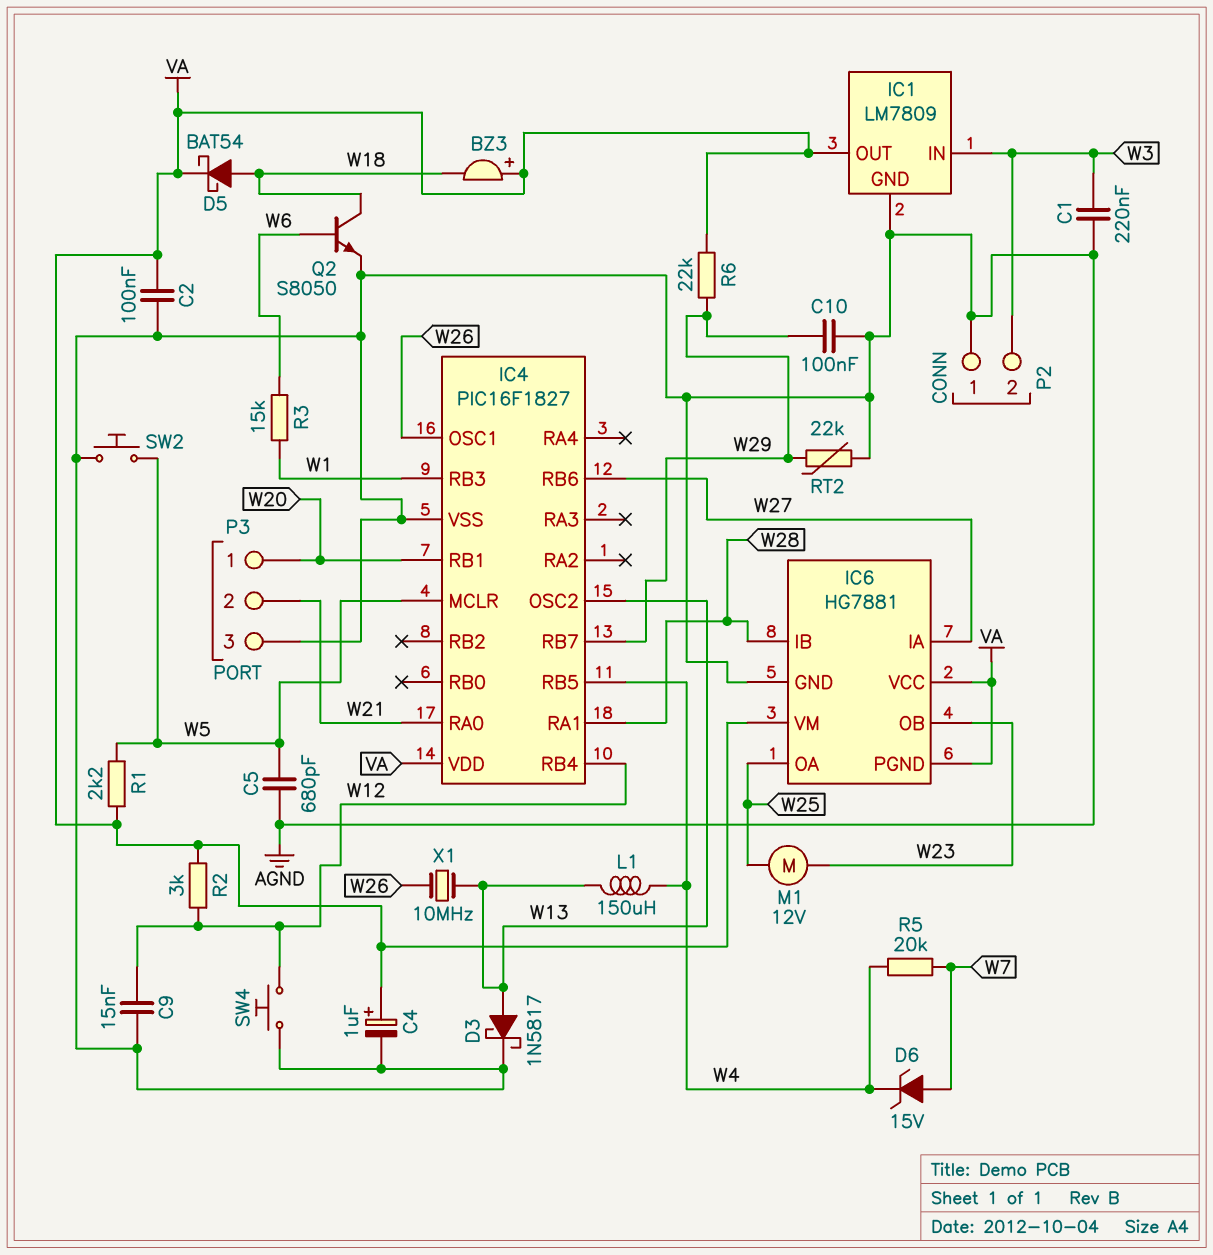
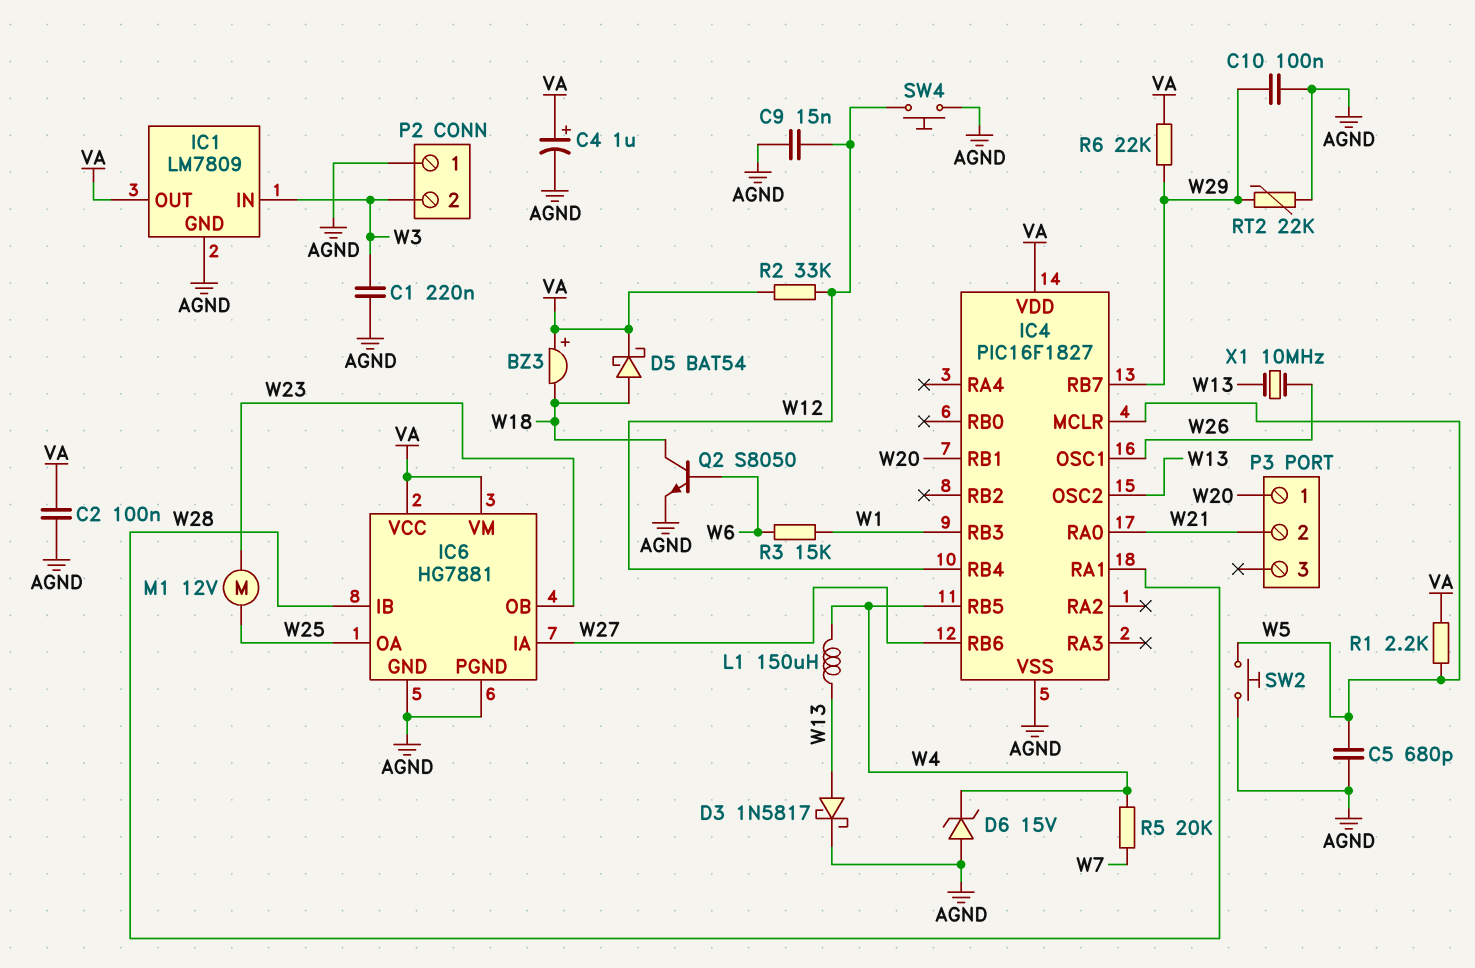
D6: zener 15V (A W7, K W4) -> zener 15V (A AGND, K W4)
IC6 pin PGND: VA -> AGND
P3 pin 3: AGND -> none
R2: 3k (VA, W12) -> 33k (VA, W12)

